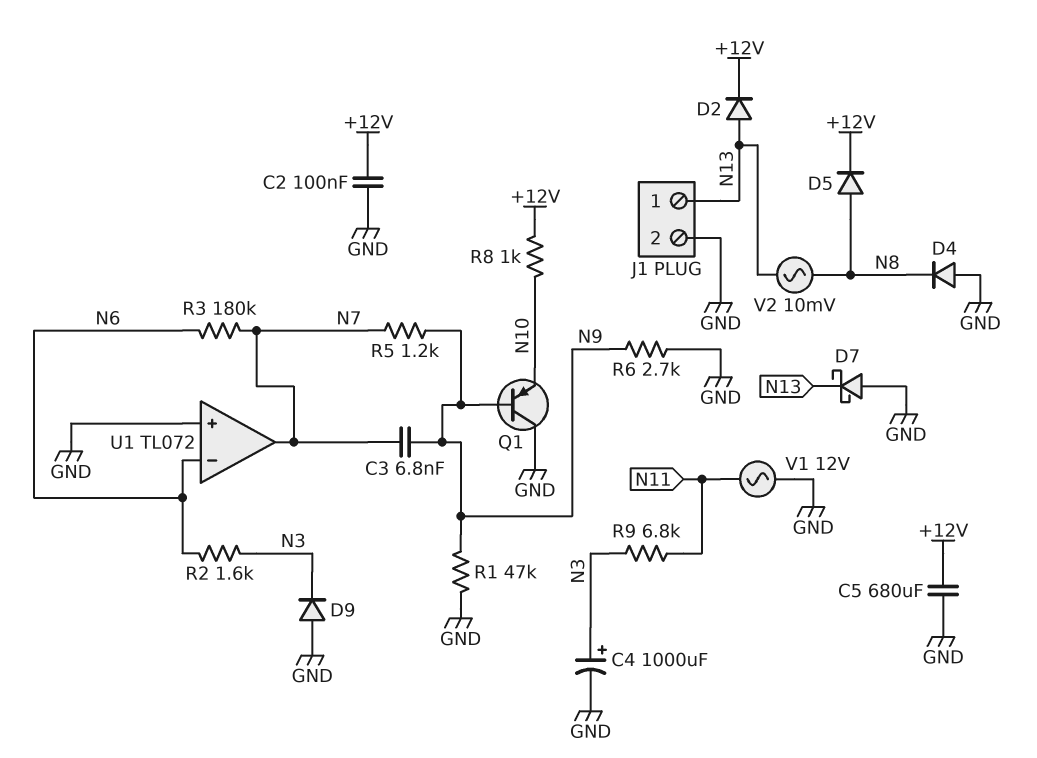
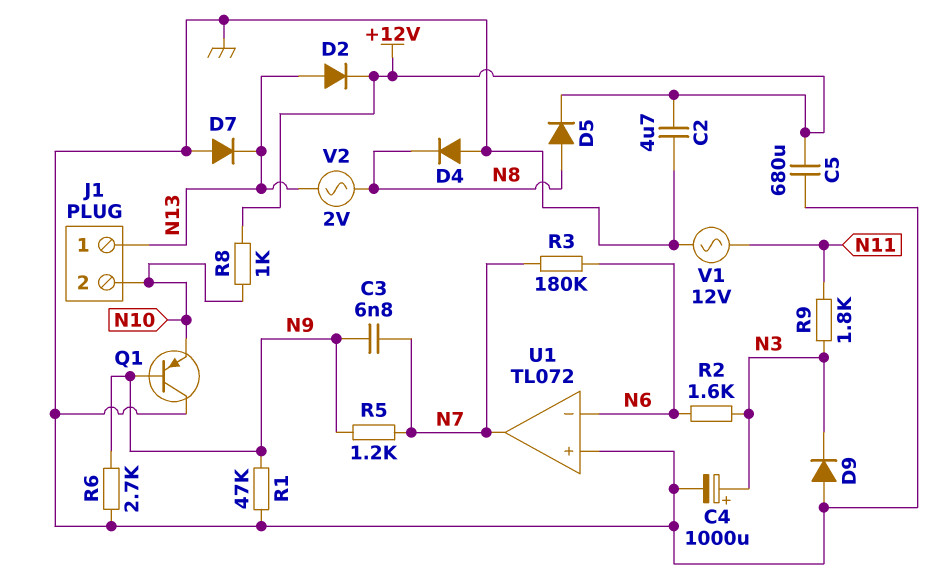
C2: 100nF (+12V, GND) -> 4.7uF (+12V, GND)
D7: schottky (A GND, K N13) -> diode (A GND, K N13)
J1 pin 2: GND -> N10
R9: 6.8k (N3, N11) -> 1.8k (N3, N11)
V2: AC 10mV (N8, N13) -> AC 2V (N8, N13)

